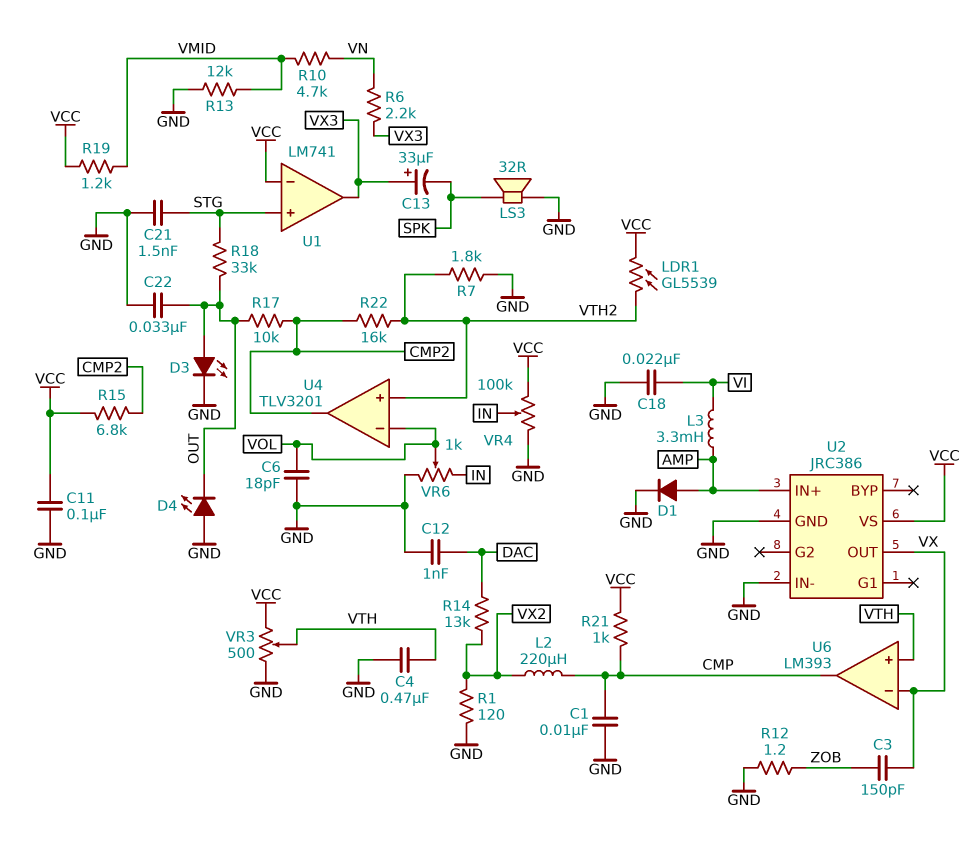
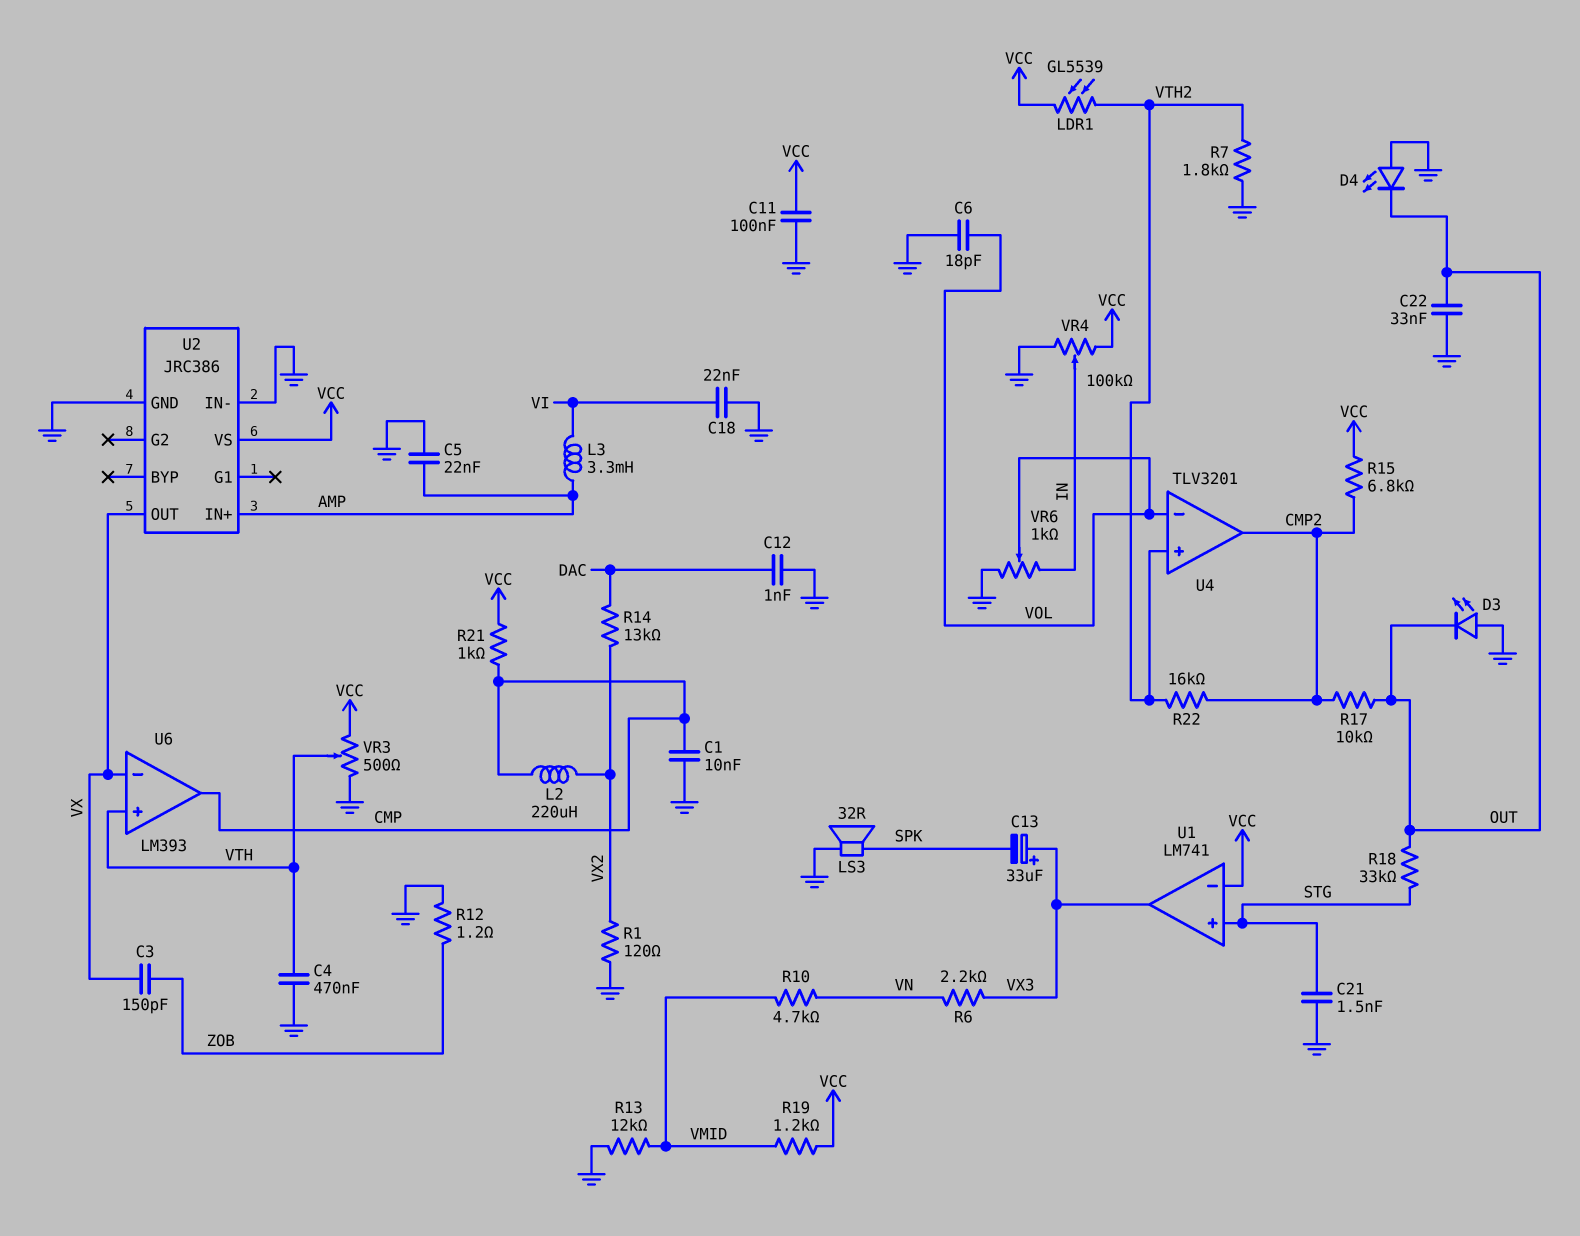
C5: none -> 22nF (AMP, GND)
D1: diode (A AMP, K GND) -> none
D3: LED (A OUT, K GND) -> LED (A GND, K OUT)

